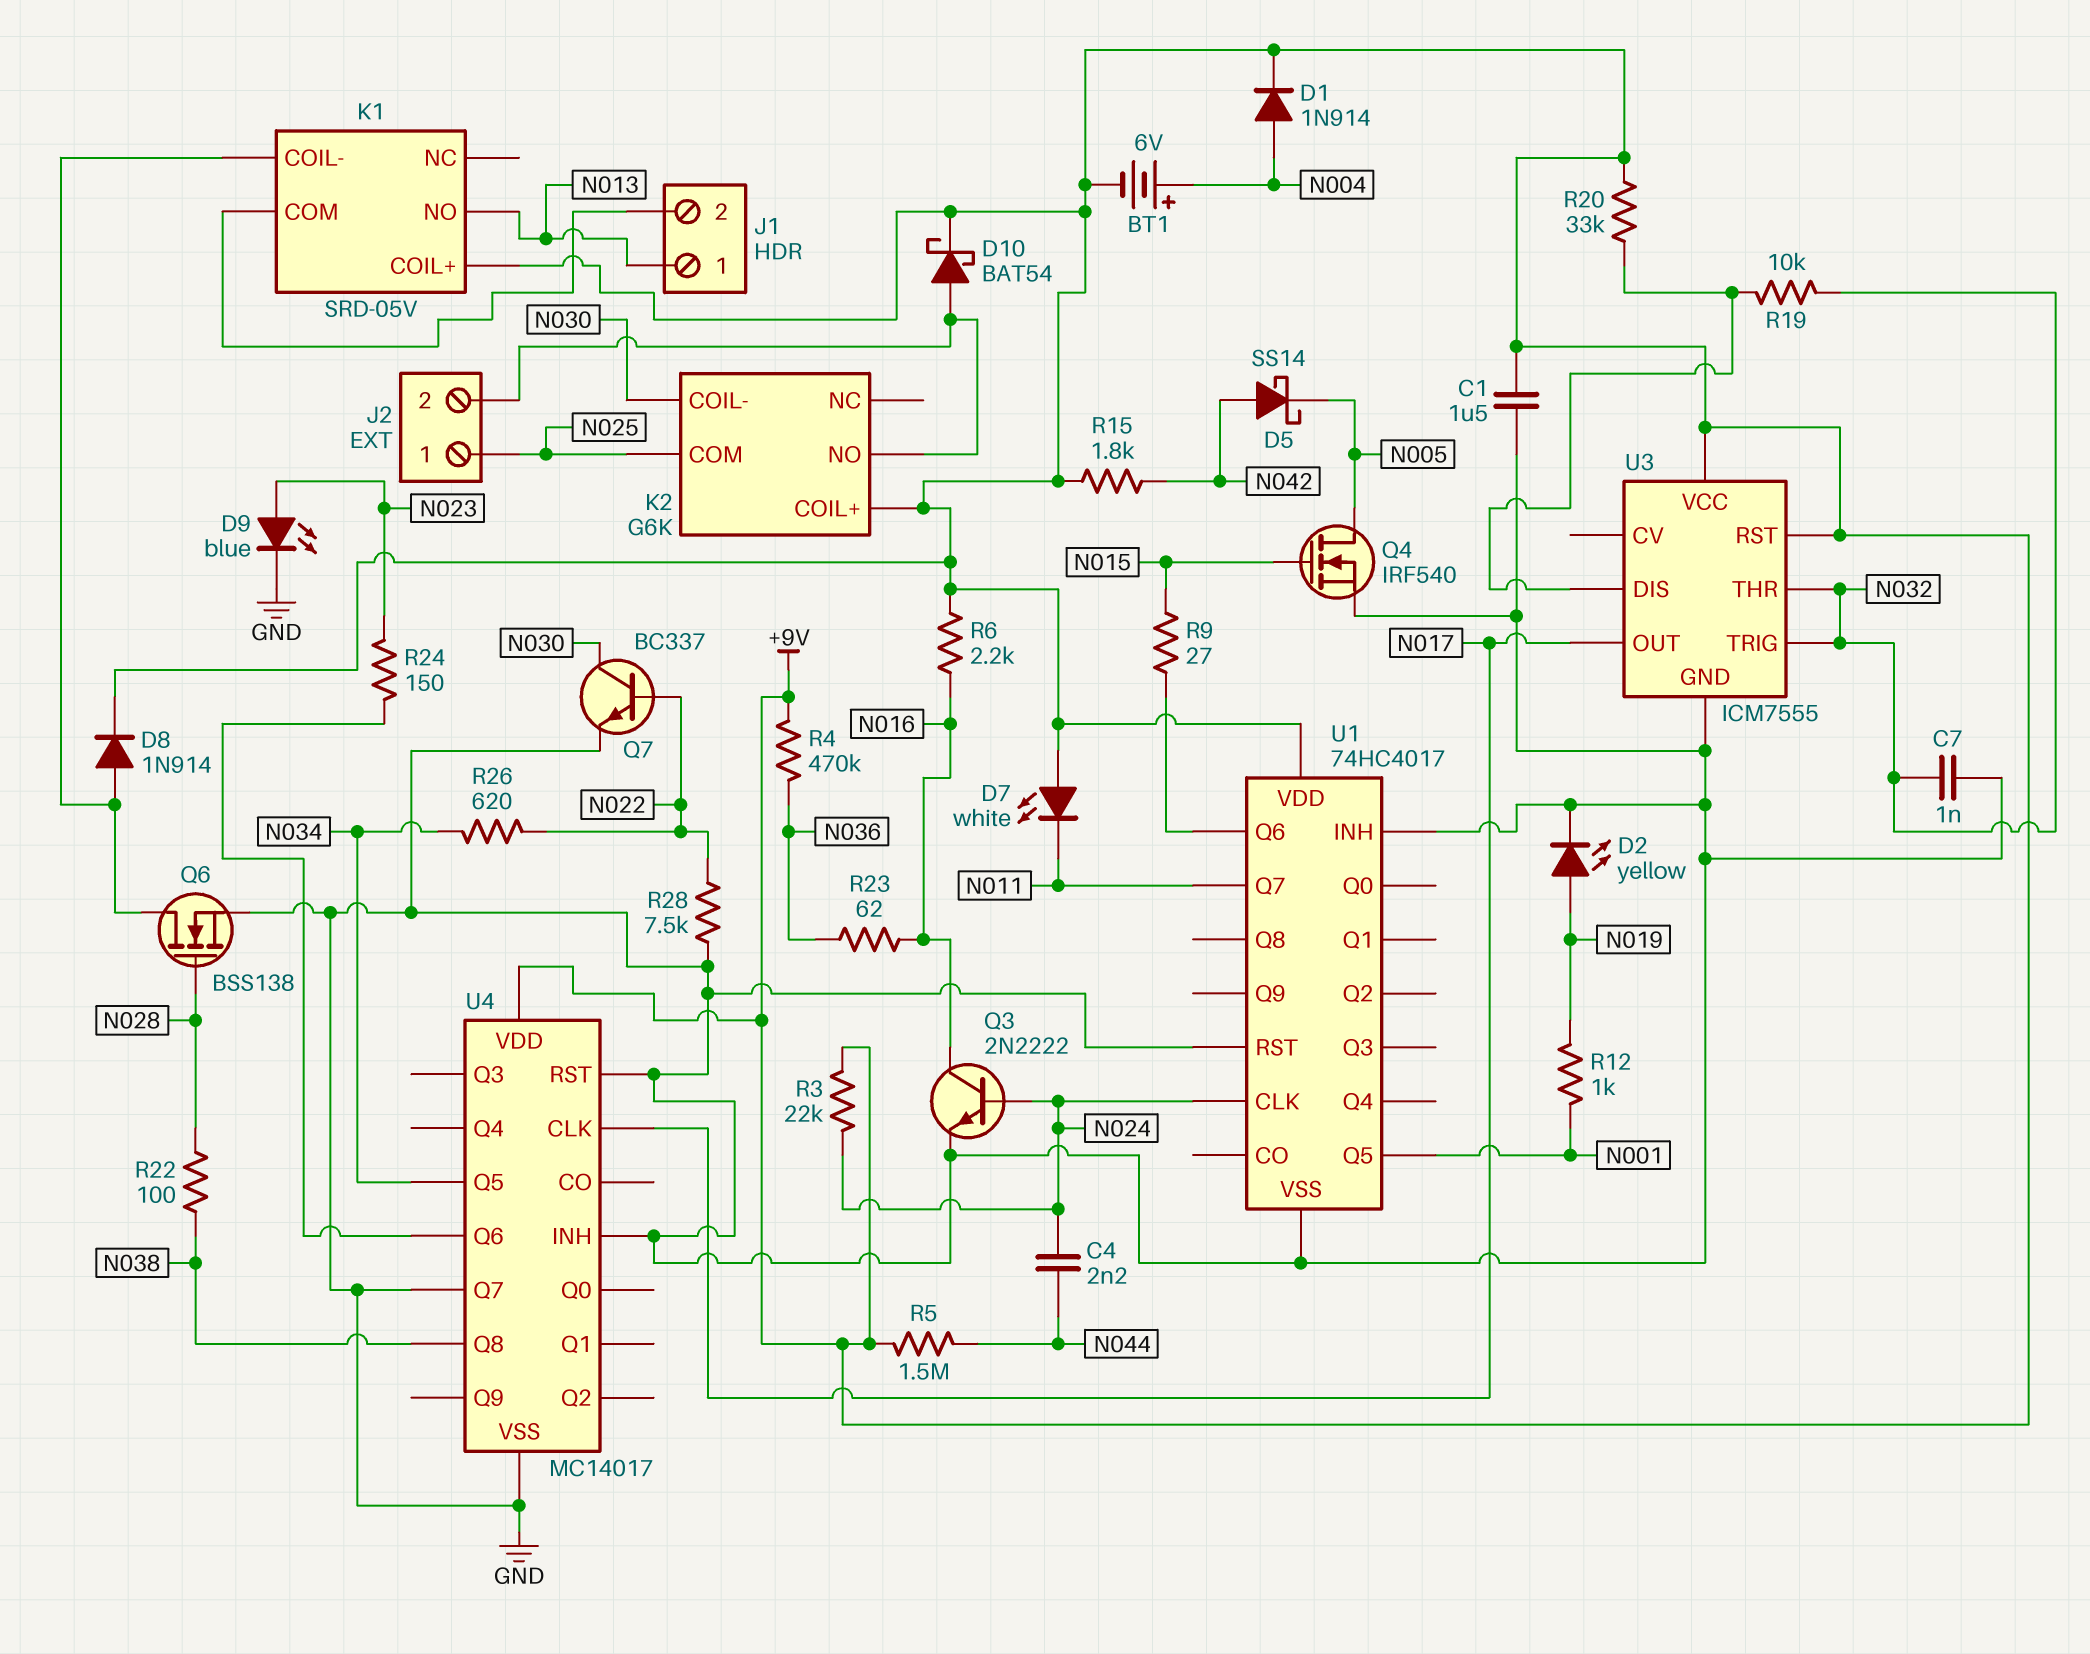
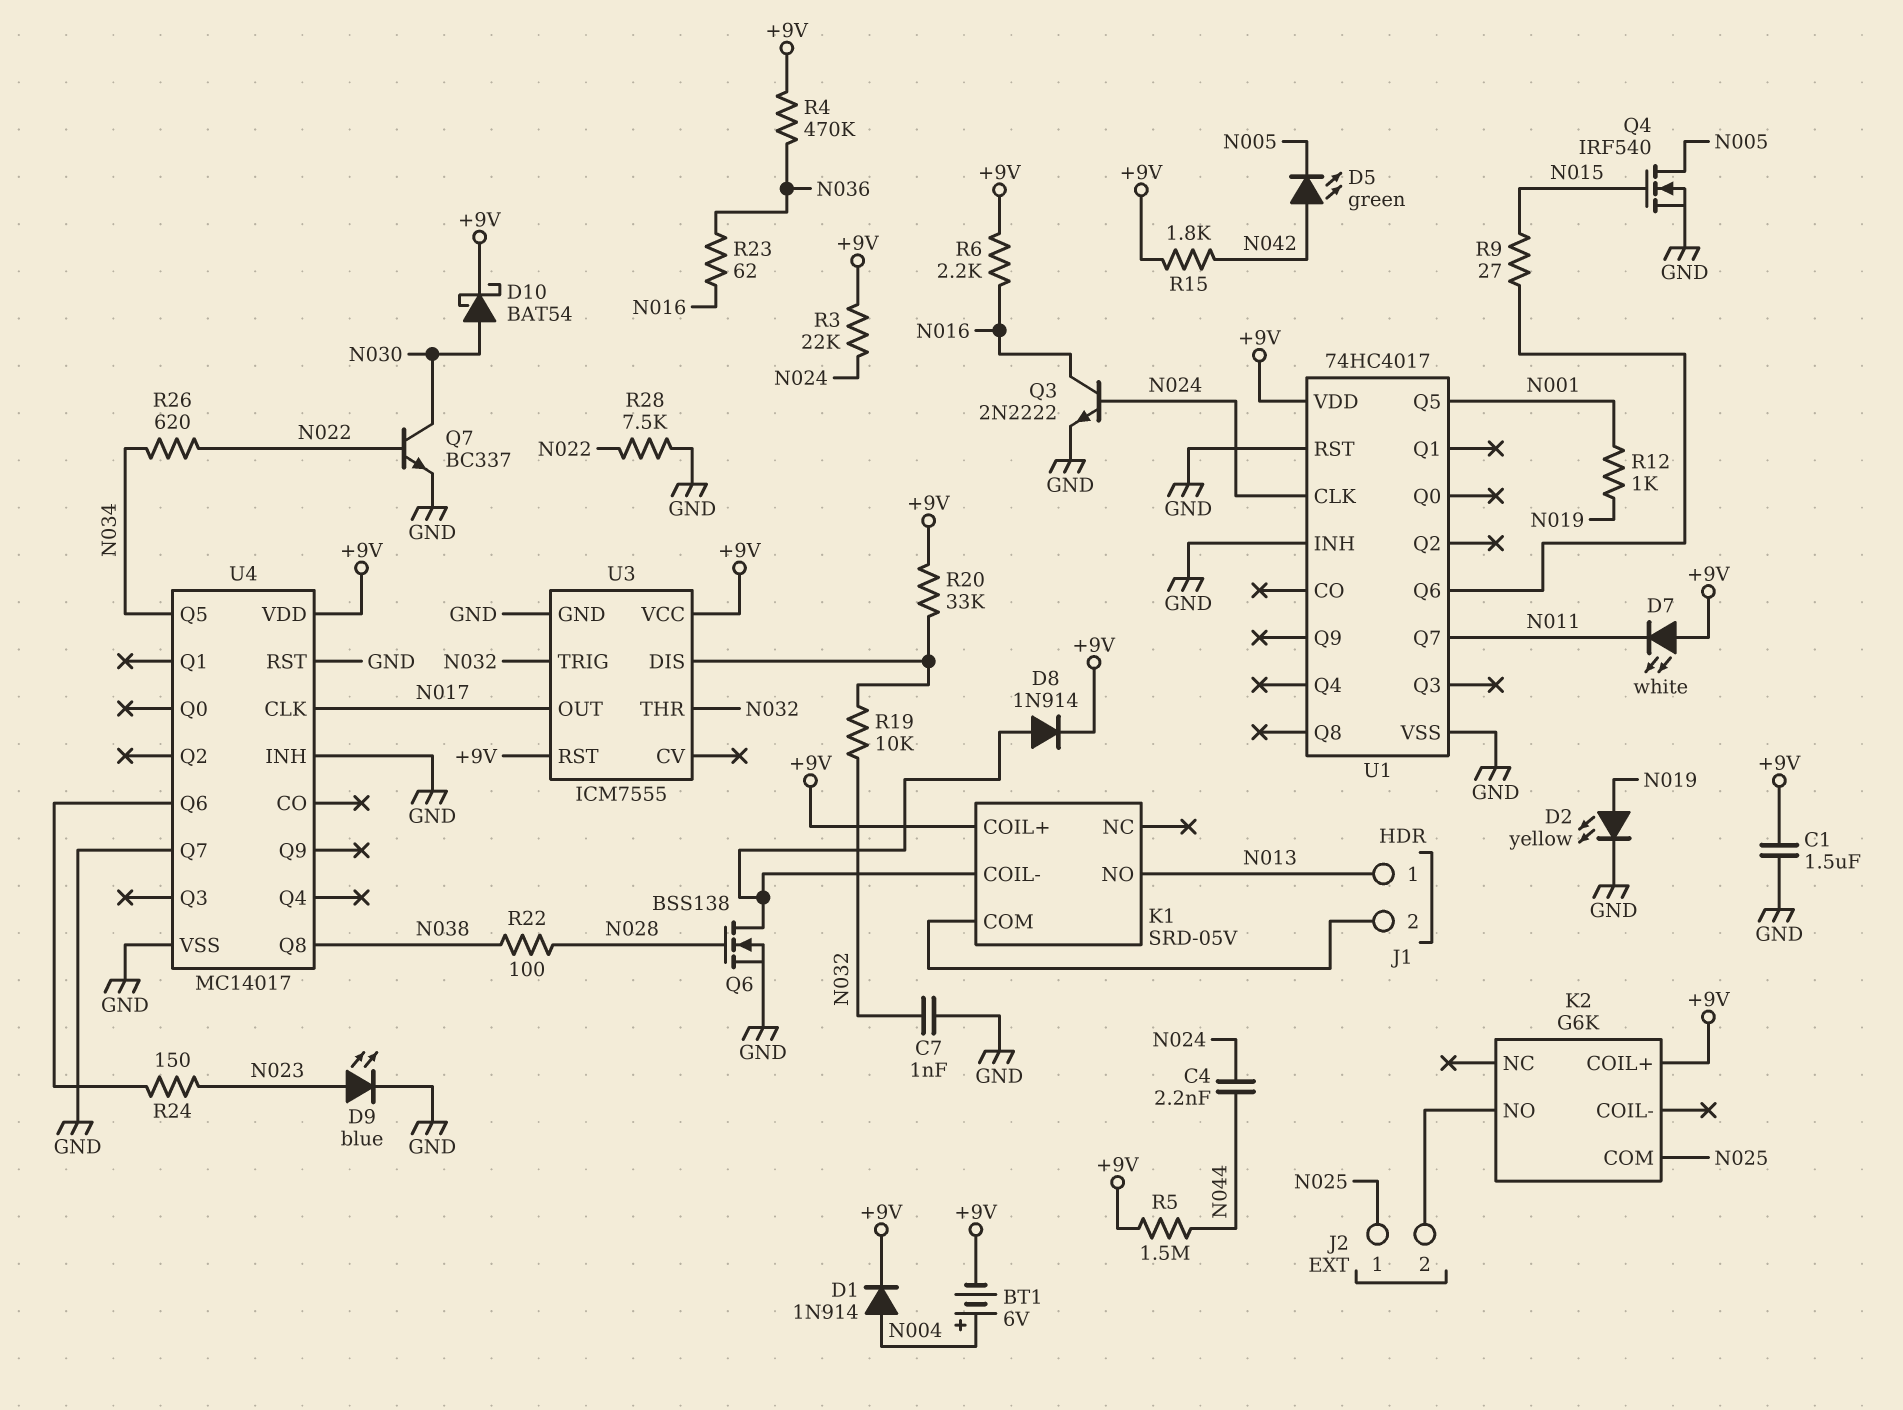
D5: schottky SS14 (A N042, K N005) -> LED green (A N042, K N005)
D10: schottky BAT54 (A J2/2, K +9V) -> schottky BAT54 (A N030, K +9V)
K2 pin COIL-: N030 -> none

